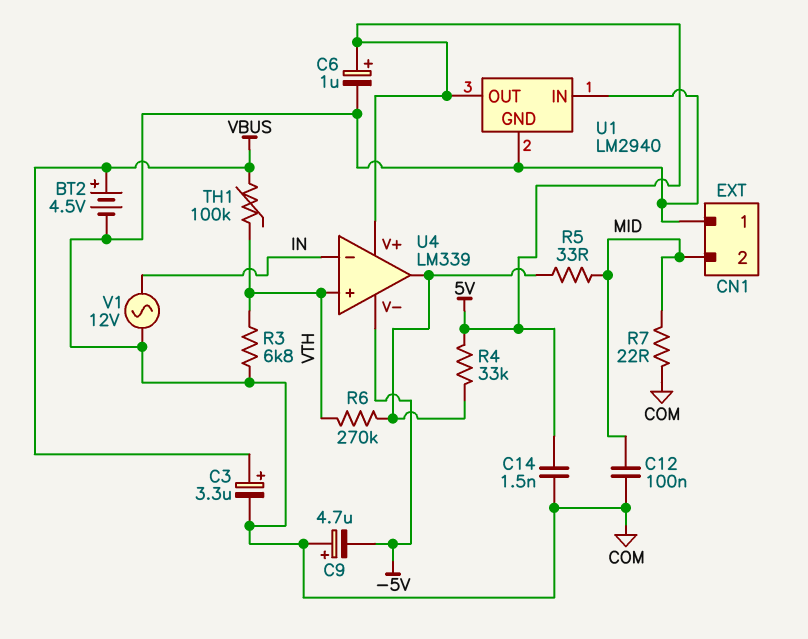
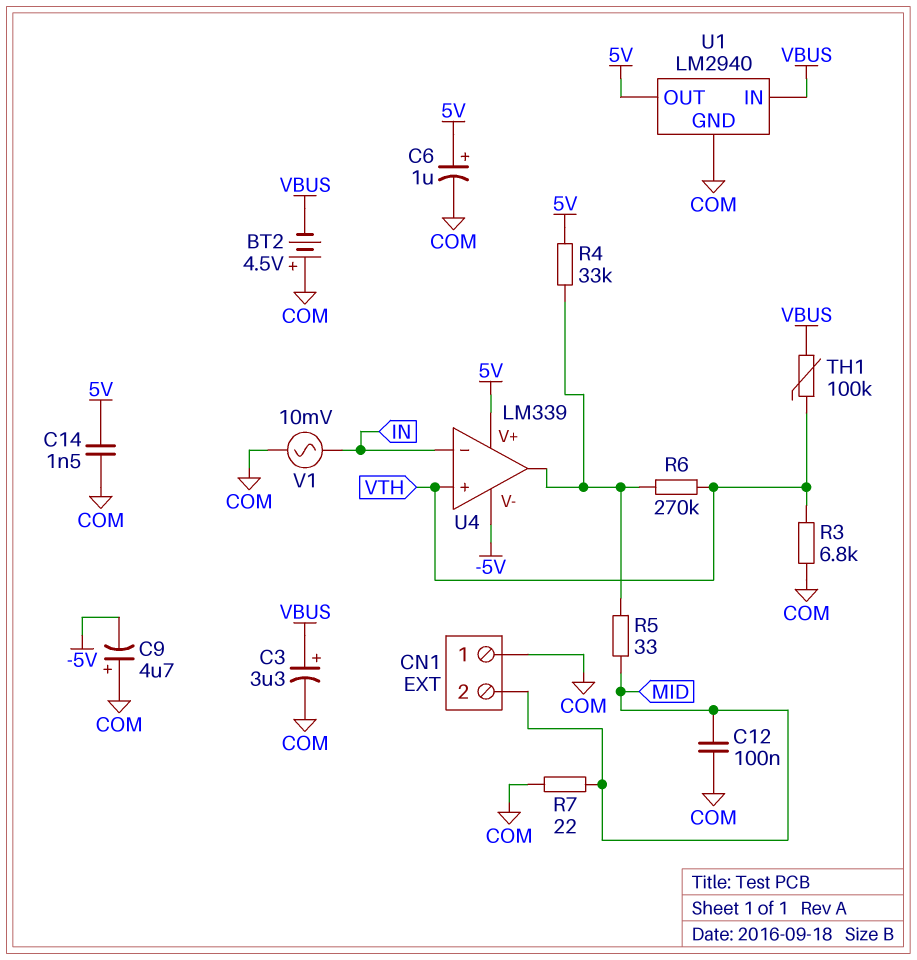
BT2: 4.5V (plus VBUS, minus COM) -> 4.5V (plus COM, minus VBUS)
U1 pin IN: COM -> VBUS
V1: AC 12V (COM, IN) -> AC 10mV (COM, IN)

